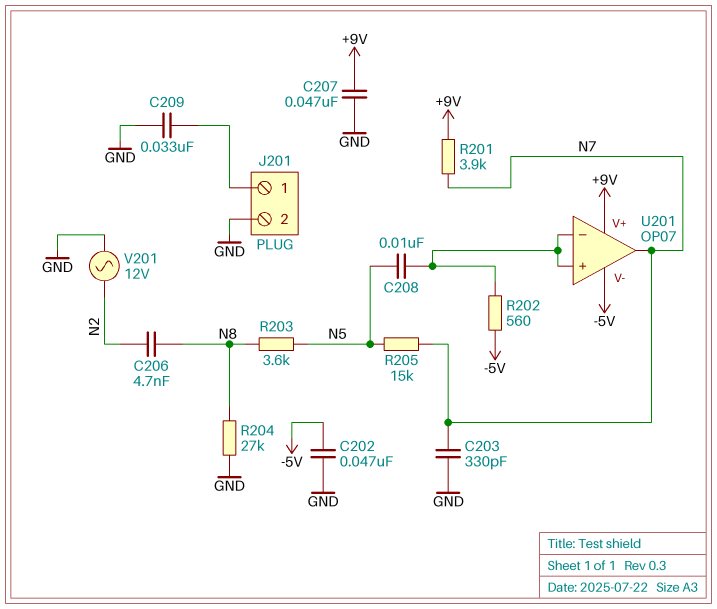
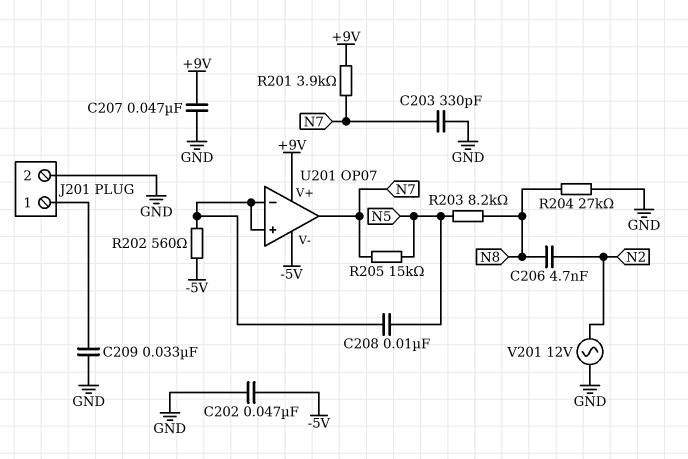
R203: 3.6k (N5, N8) -> 8.2k (N5, N8)

